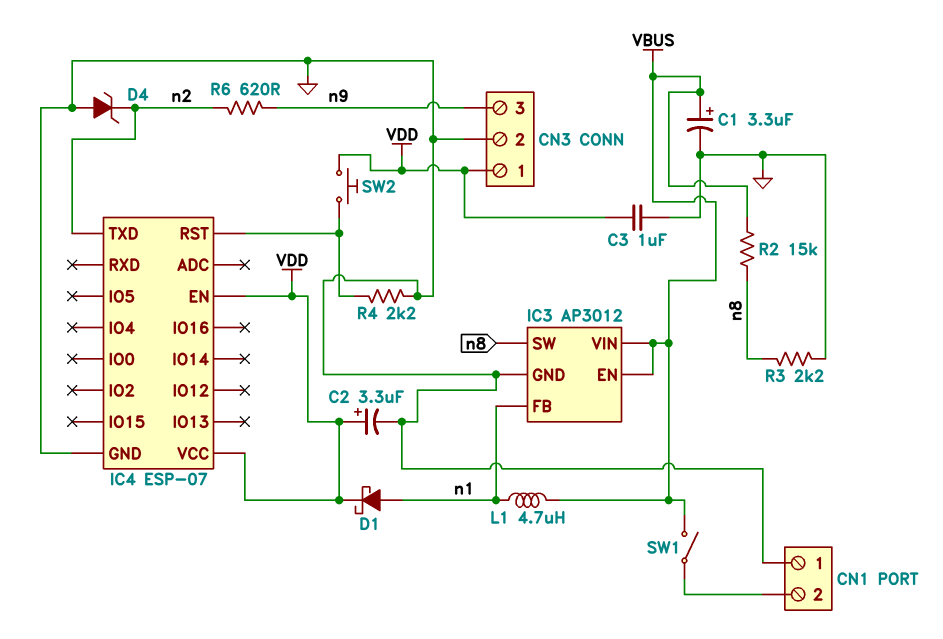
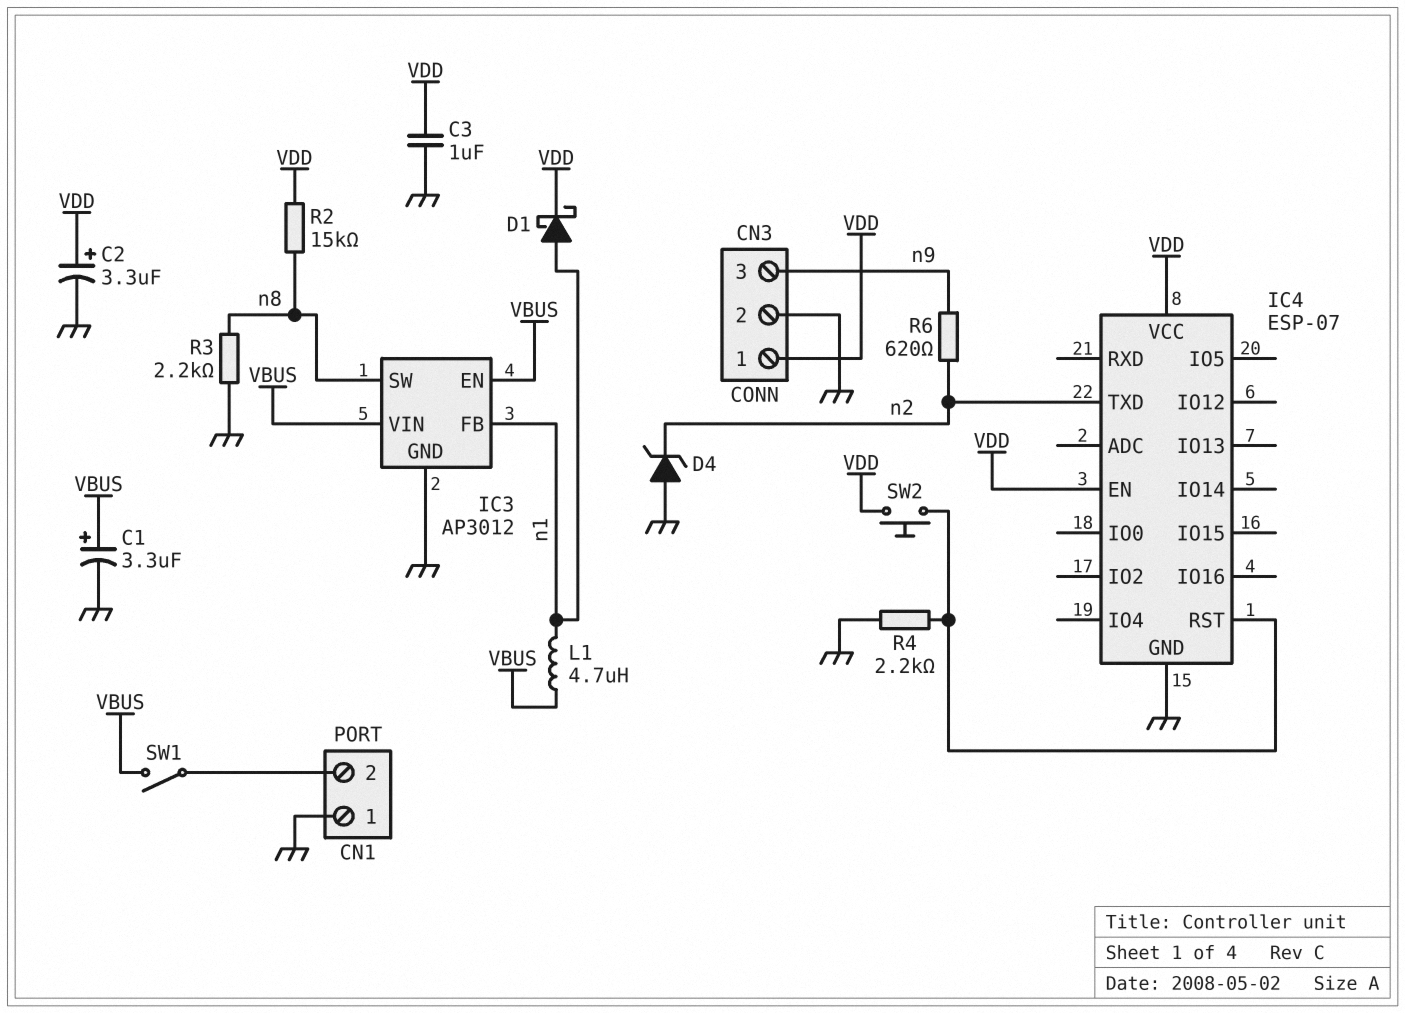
R2: 15k (VBUS, n8) -> 15k (VDD, n8)

